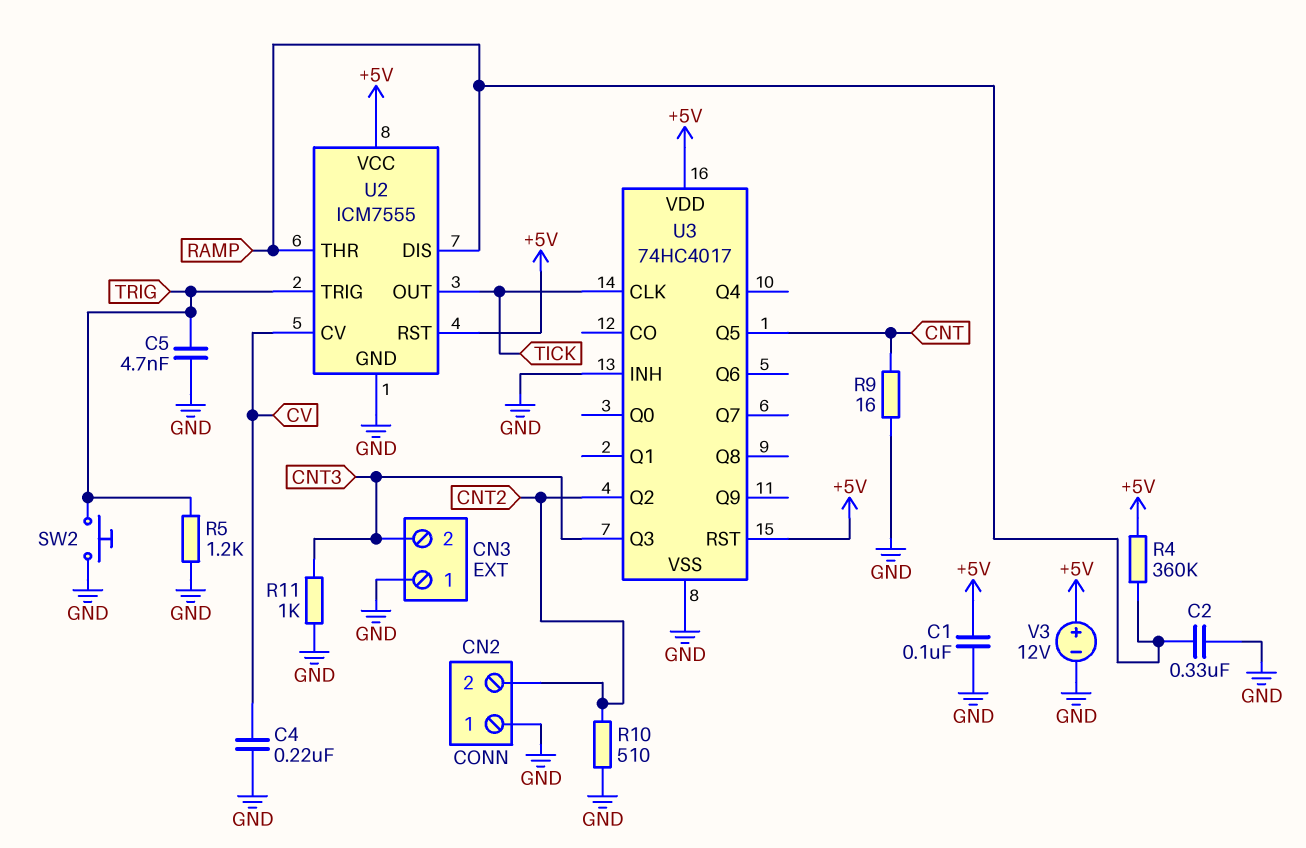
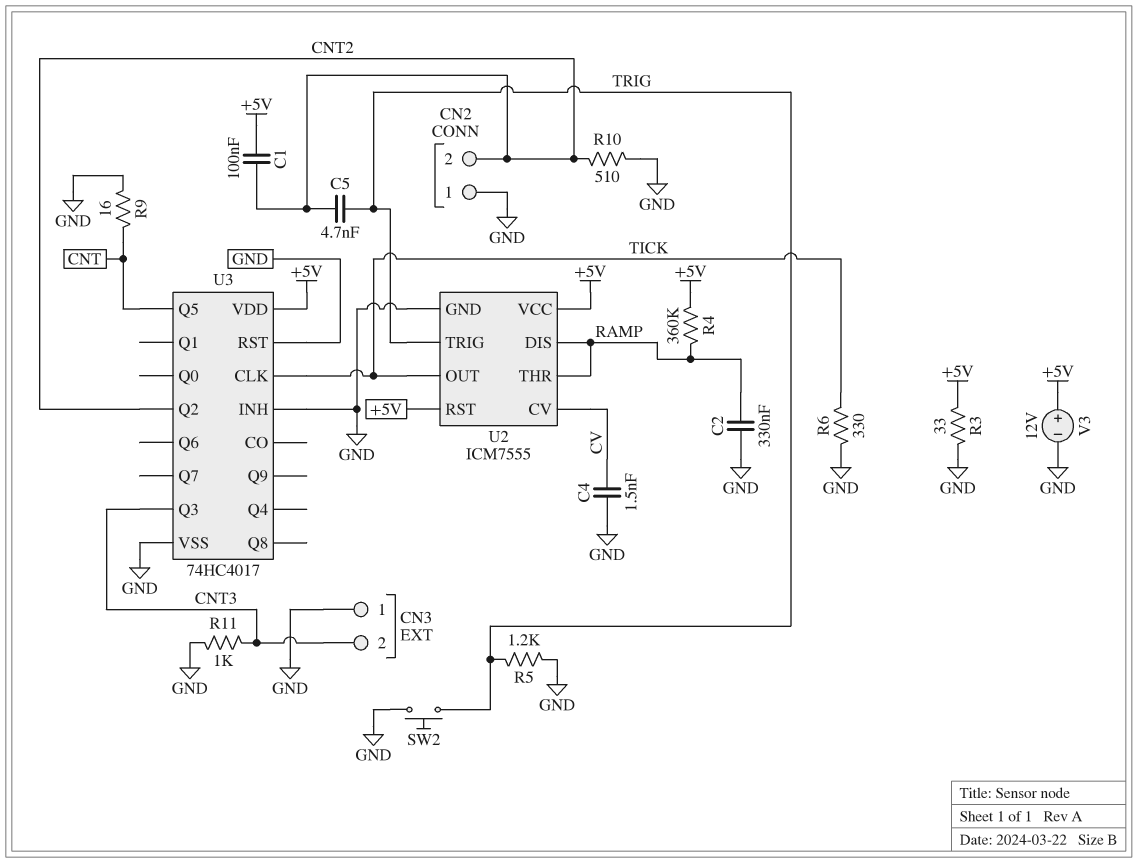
C1: 100nF (+5V, GND) -> 100nF (+5V, CNT2)
C4: 220nF (CV, GND) -> 1.5nF (CV, GND)
C5: 4.7nF (GND, TRIG) -> 4.7nF (CNT2, TRIG)
R3: none -> 33 (+5V, GND)
R6: none -> 330 (GND, TICK)
U3 pin RST: +5V -> GND

